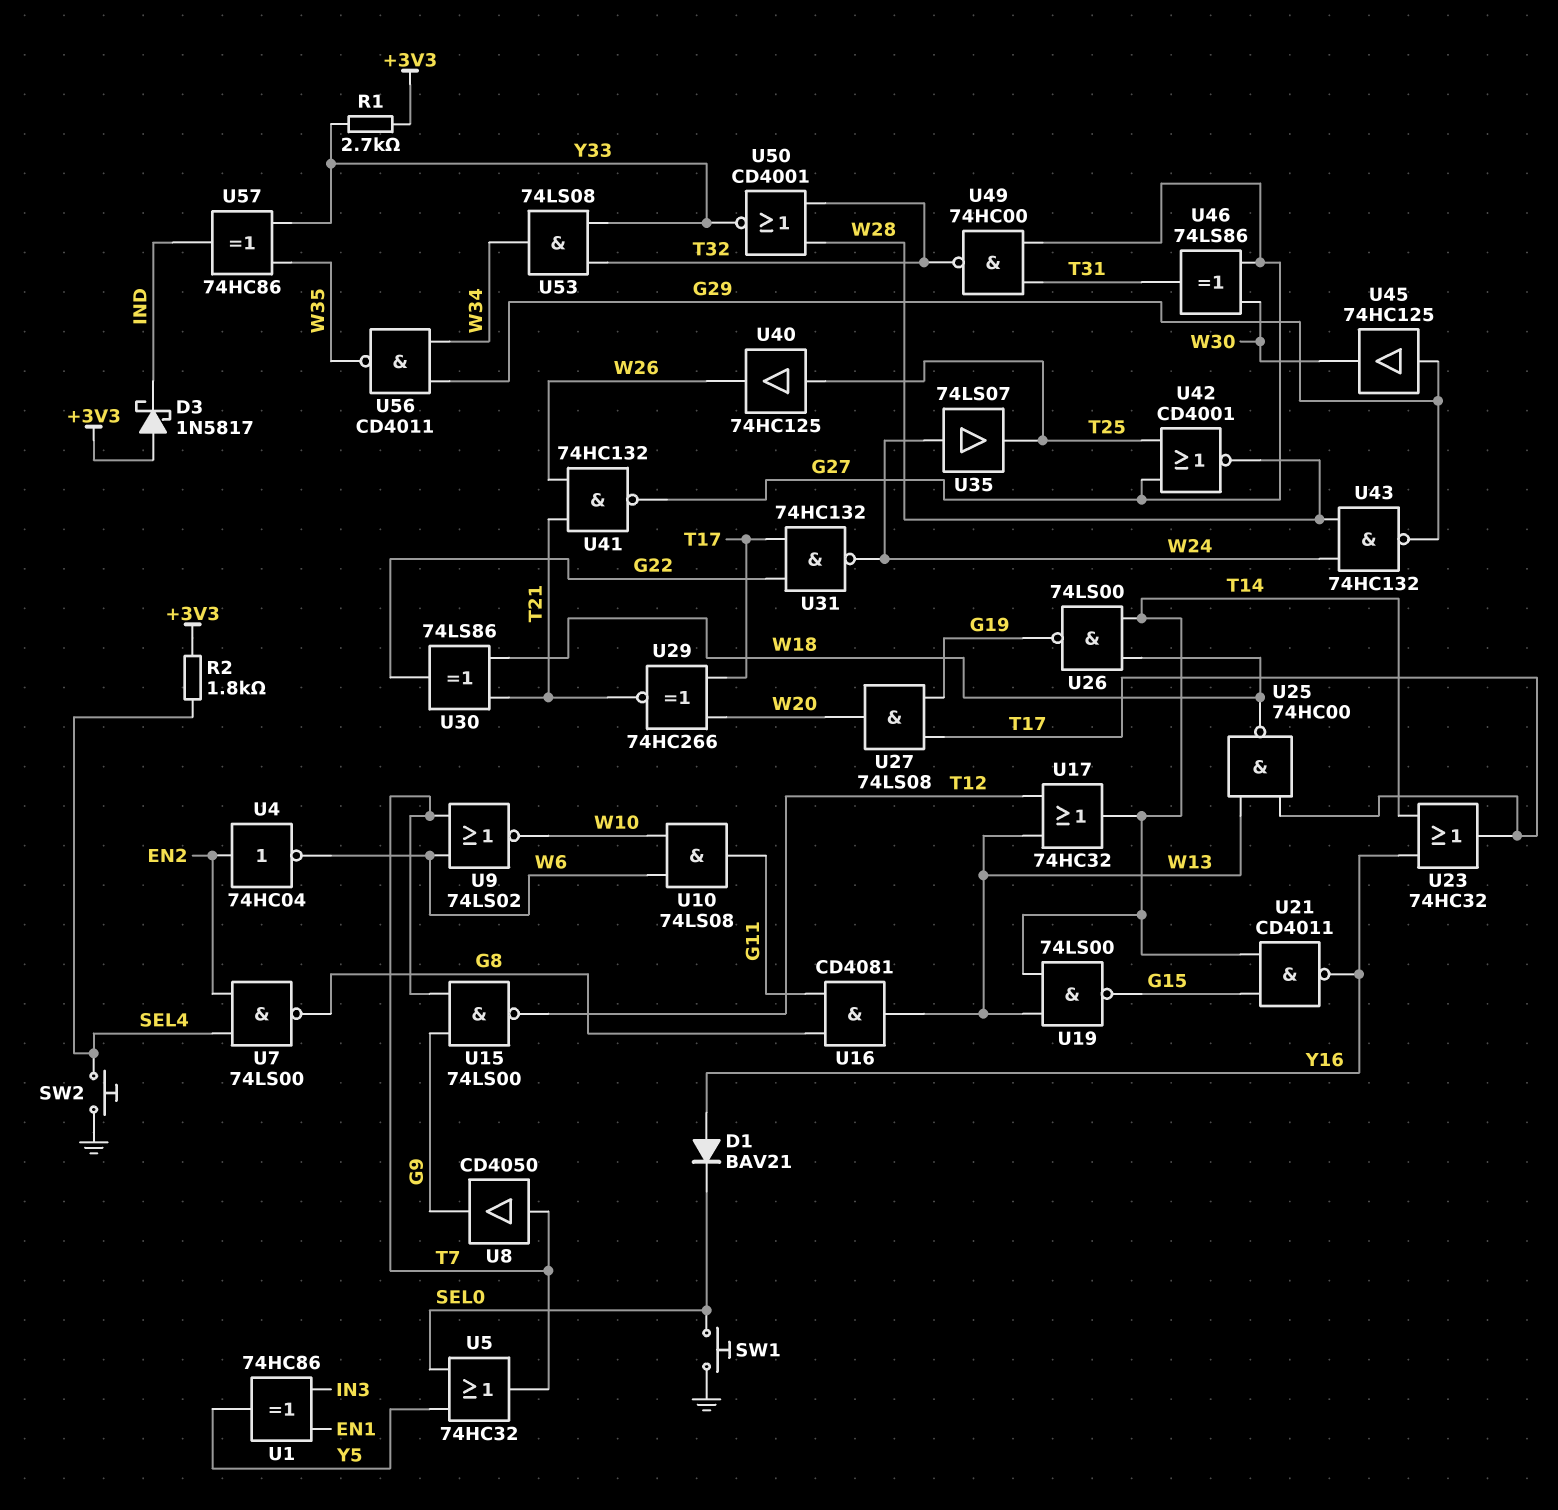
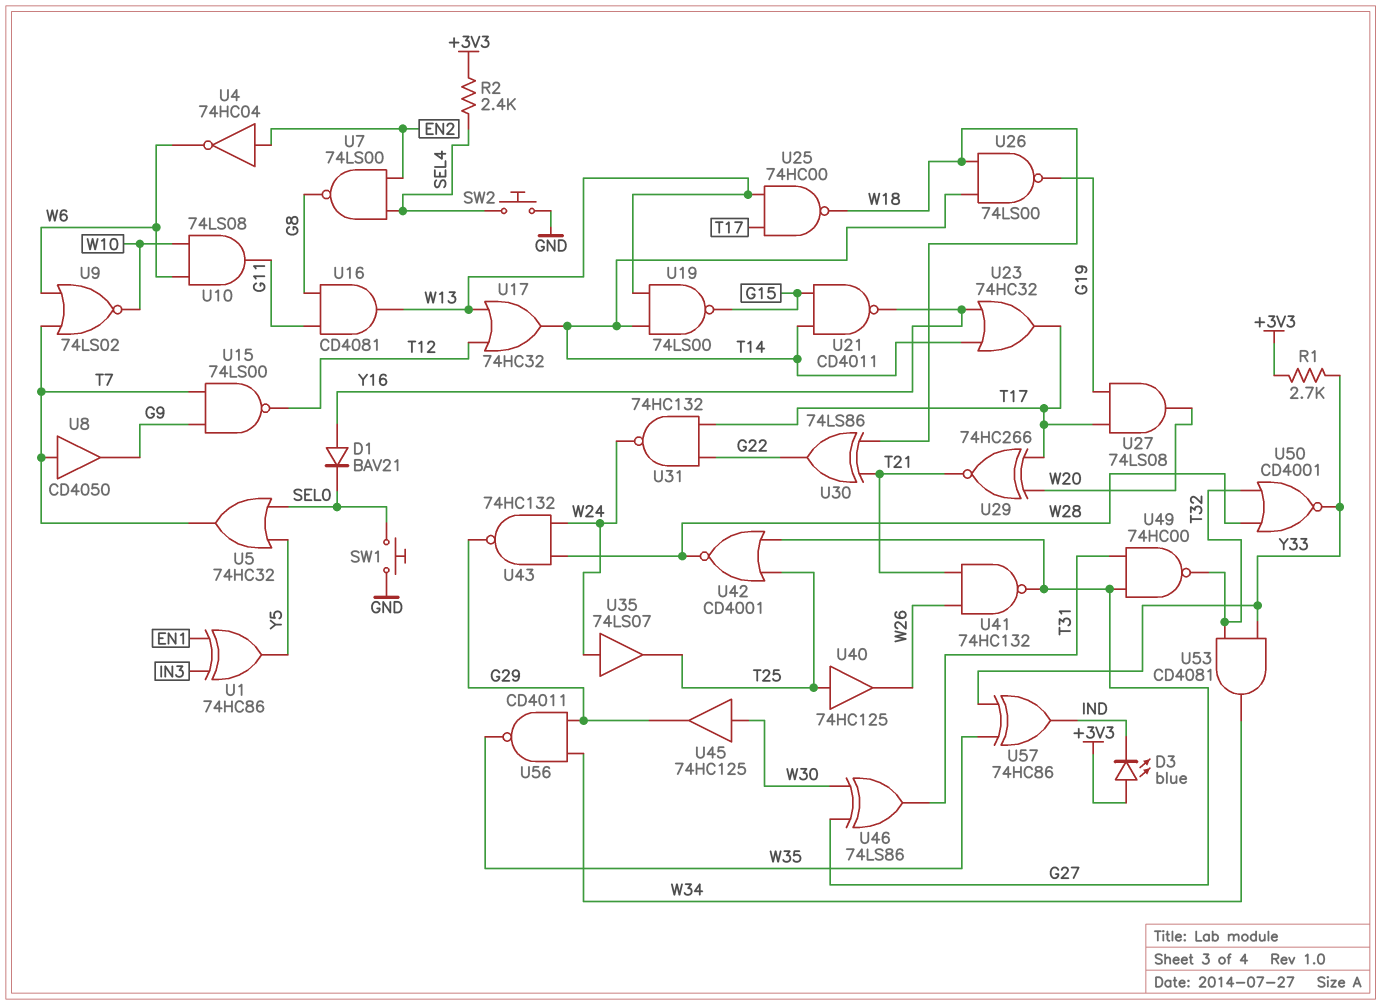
D3: schottky 1N5817 (A +3V3, K IND) -> LED blue (A +3V3, K IND)
R2: 1.8k (+3V3, SEL4) -> 2.4k (+3V3, SEL4)
U45: buffer 74HC125 (in G29, out W30) -> buffer 74HC125 (in W30, out G29)
U53: AND 74LS08 (in T32, in Y33, out W34) -> AND CD4081 (in T32, in Y33, out W34)

